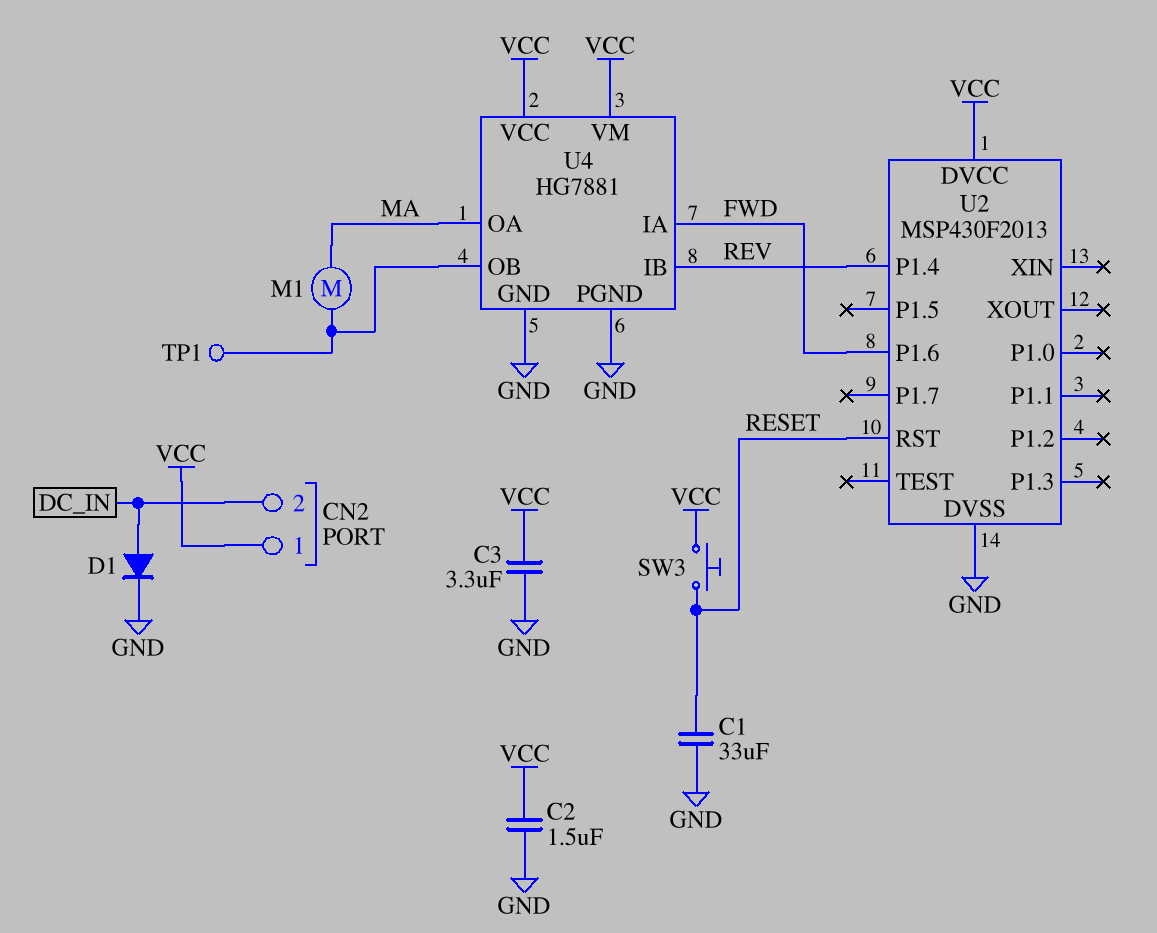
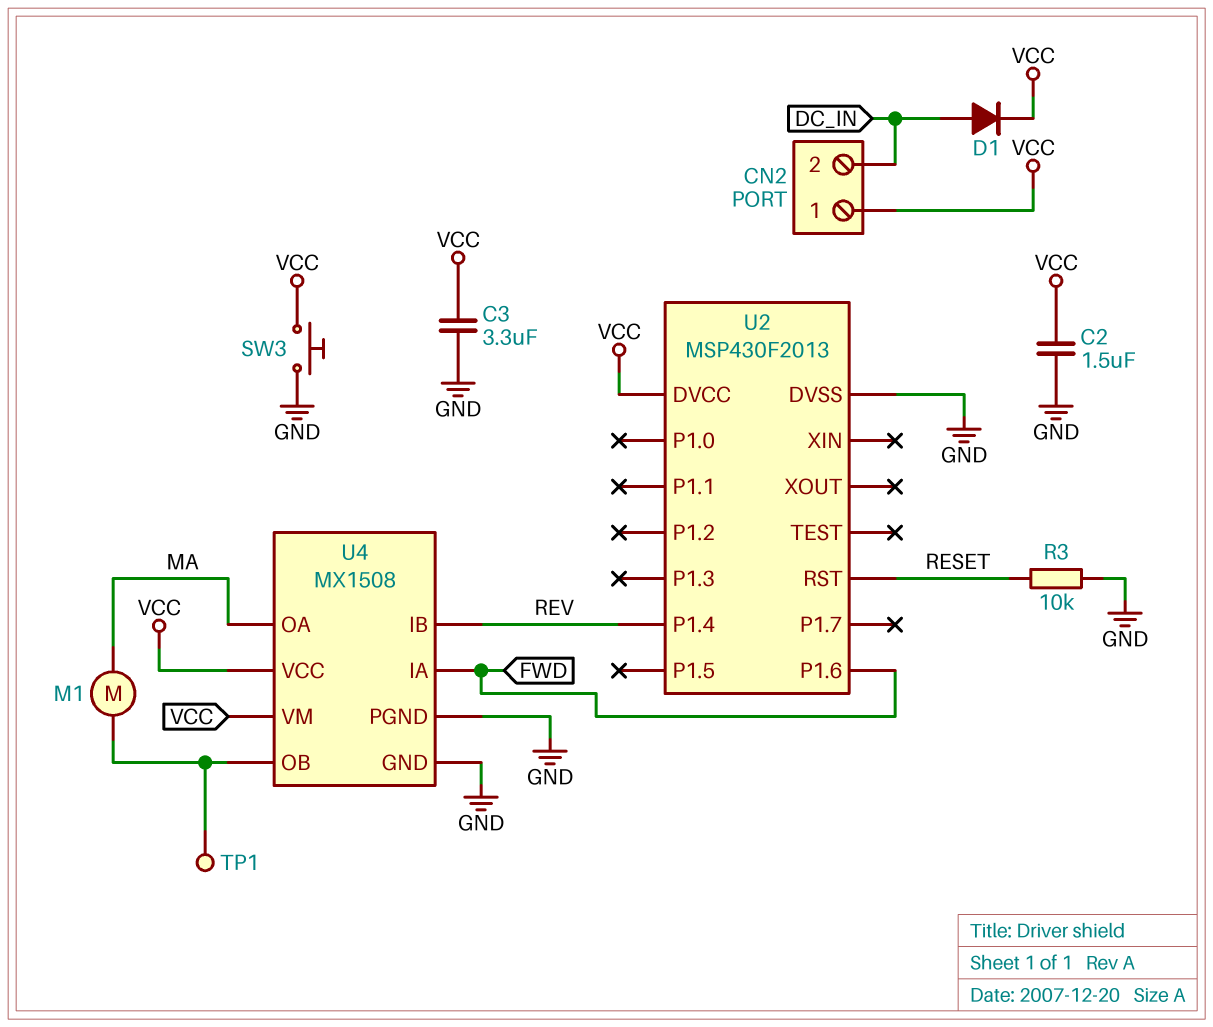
C1: 33uF (GND, RESET) -> none
D1: diode (A DC_IN, K GND) -> diode (A DC_IN, K VCC)
R3: none -> 10k (GND, RESET)
SW3: button (RESET, VCC) -> button (GND, VCC)
U4: HG7881 -> MX1508

